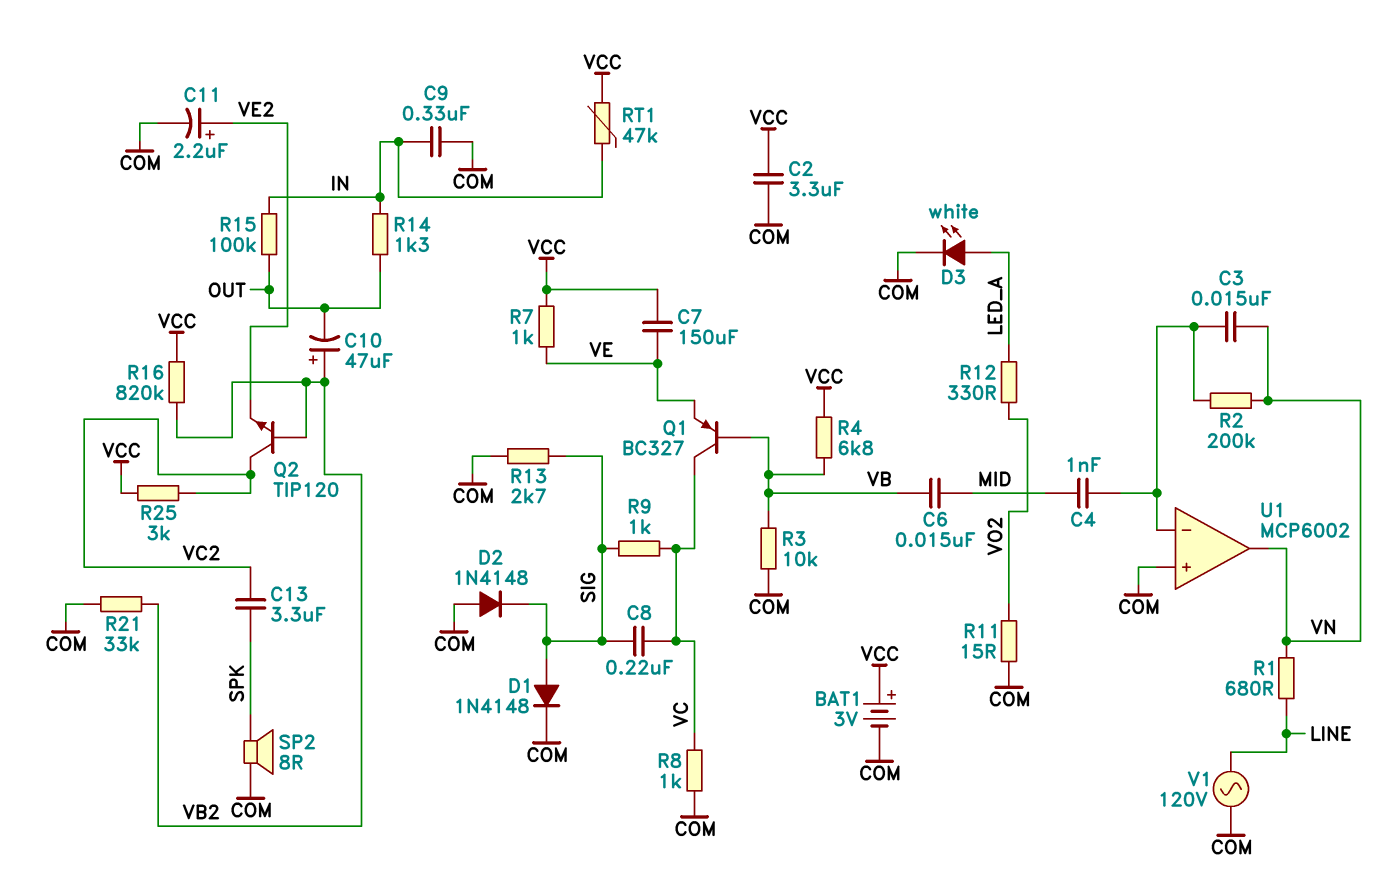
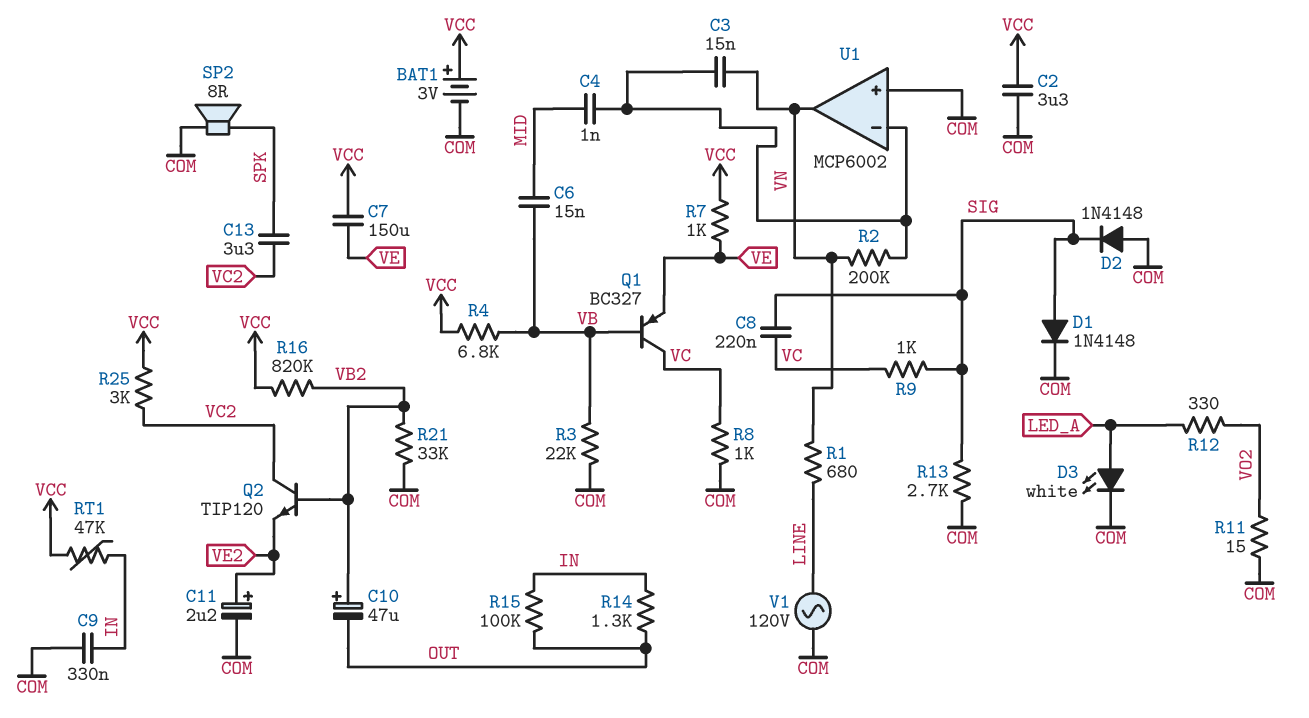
R3: 10k (COM, VB) -> 22k (COM, VB)

